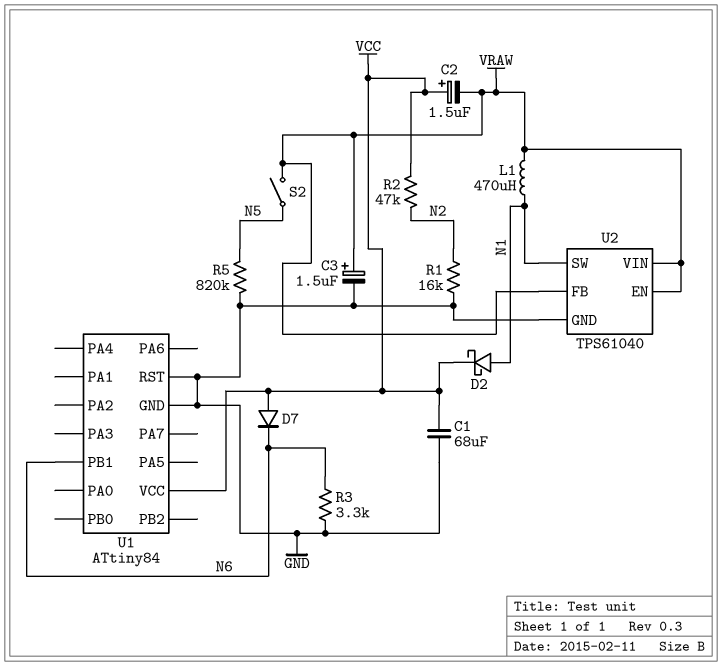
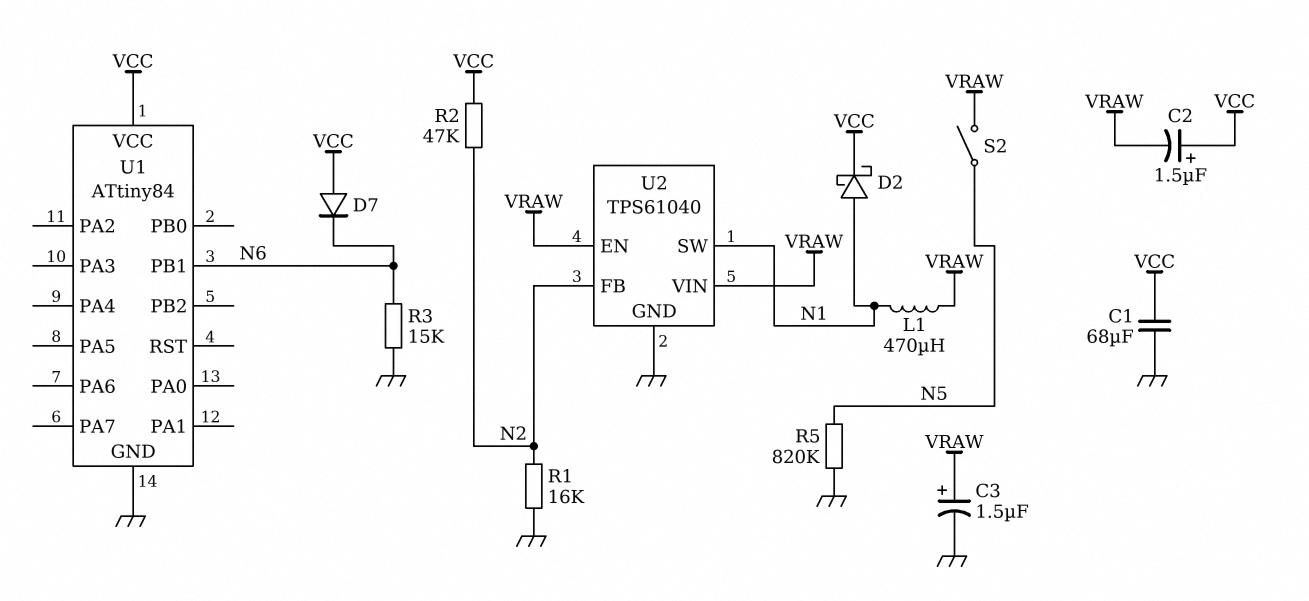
R3: 3.3k (GND, N6) -> 15k (GND, N6)
U1 pin RST: GND -> none
U2 pin FB: VRAW -> N2

